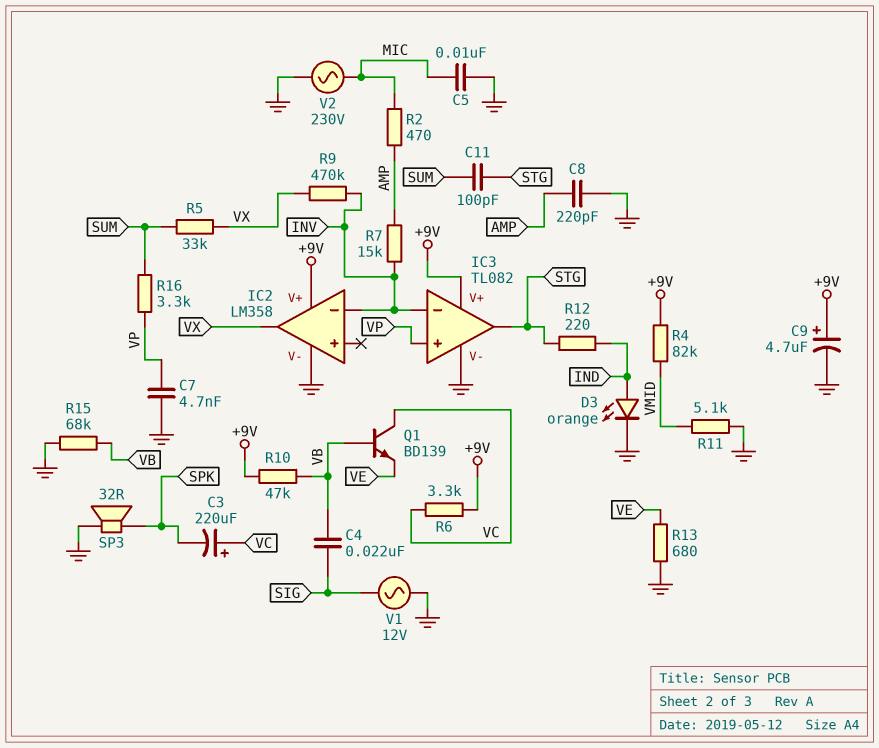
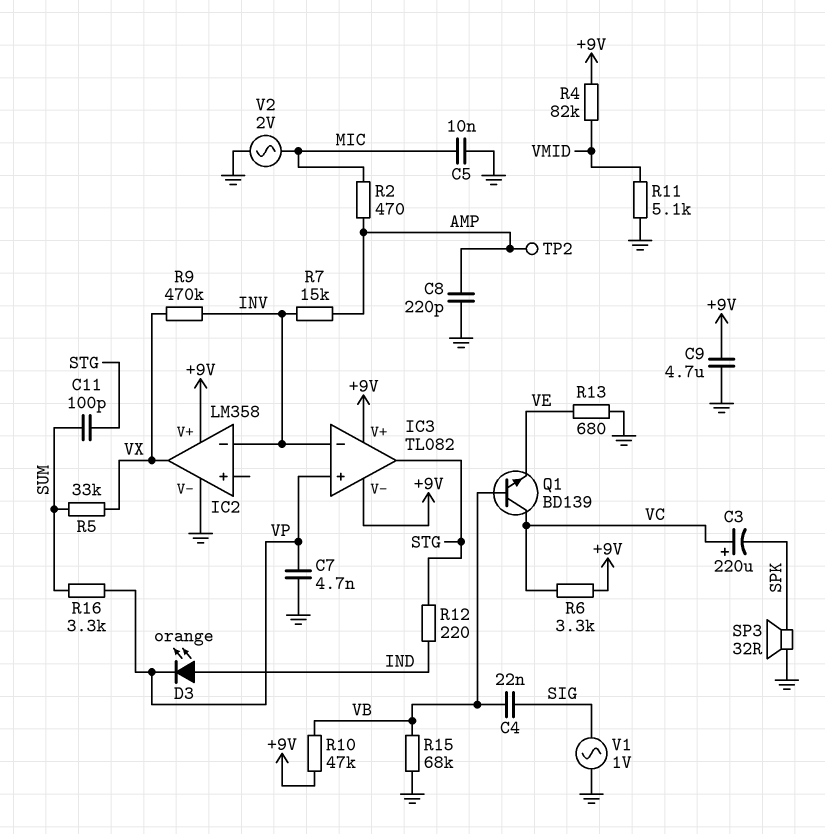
C9: 4.7uF (plus +9V, minus GND) -> 4.7uF (+9V, GND)
D3: LED orange (A IND, K GND) -> LED orange (A IND, K VP)
IC3 pin V-: GND -> +9V
TP2: none -> test point (AMP)
V1: AC 12V (GND, SIG) -> AC 1V (GND, SIG)
V2: AC 230V (GND, MIC) -> AC 2V (GND, MIC)

